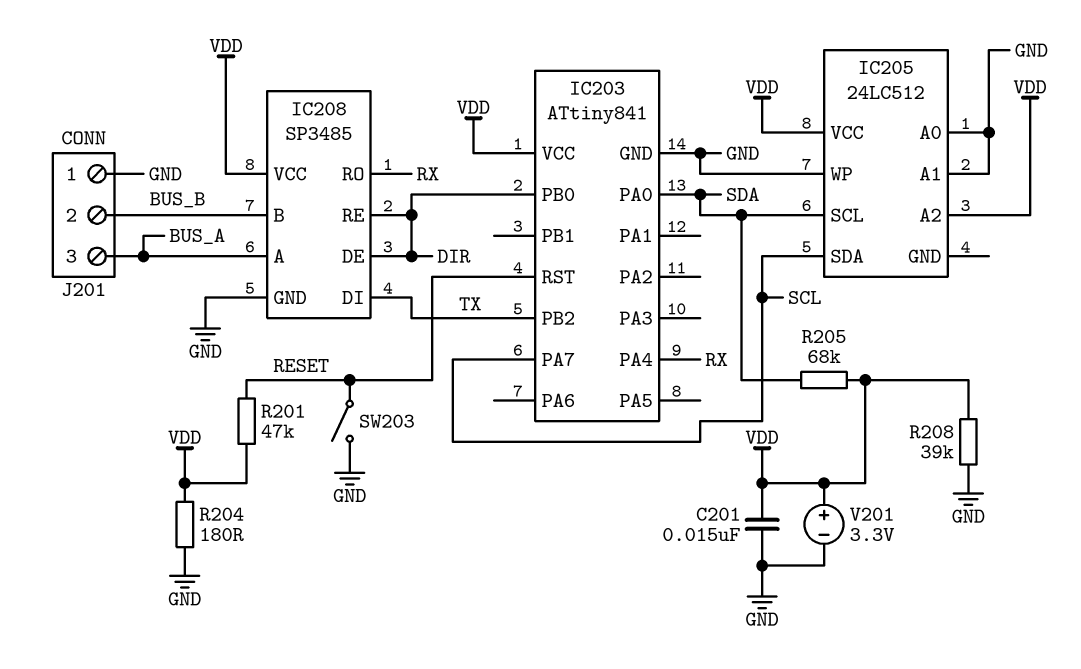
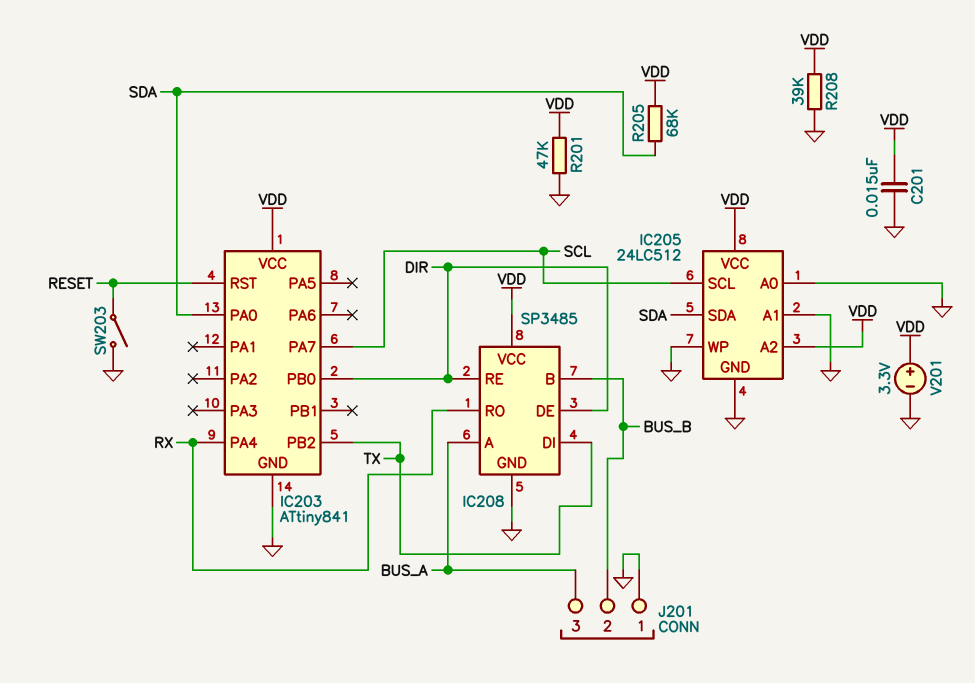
IC205 pin GND: none -> GND
IC205 pin SCL: SDA -> SCL
IC205 pin SDA: SCL -> SDA
R201: 47k (RESET, VDD) -> 47k (GND, VDD)
R204: 180 (GND, VDD) -> none

